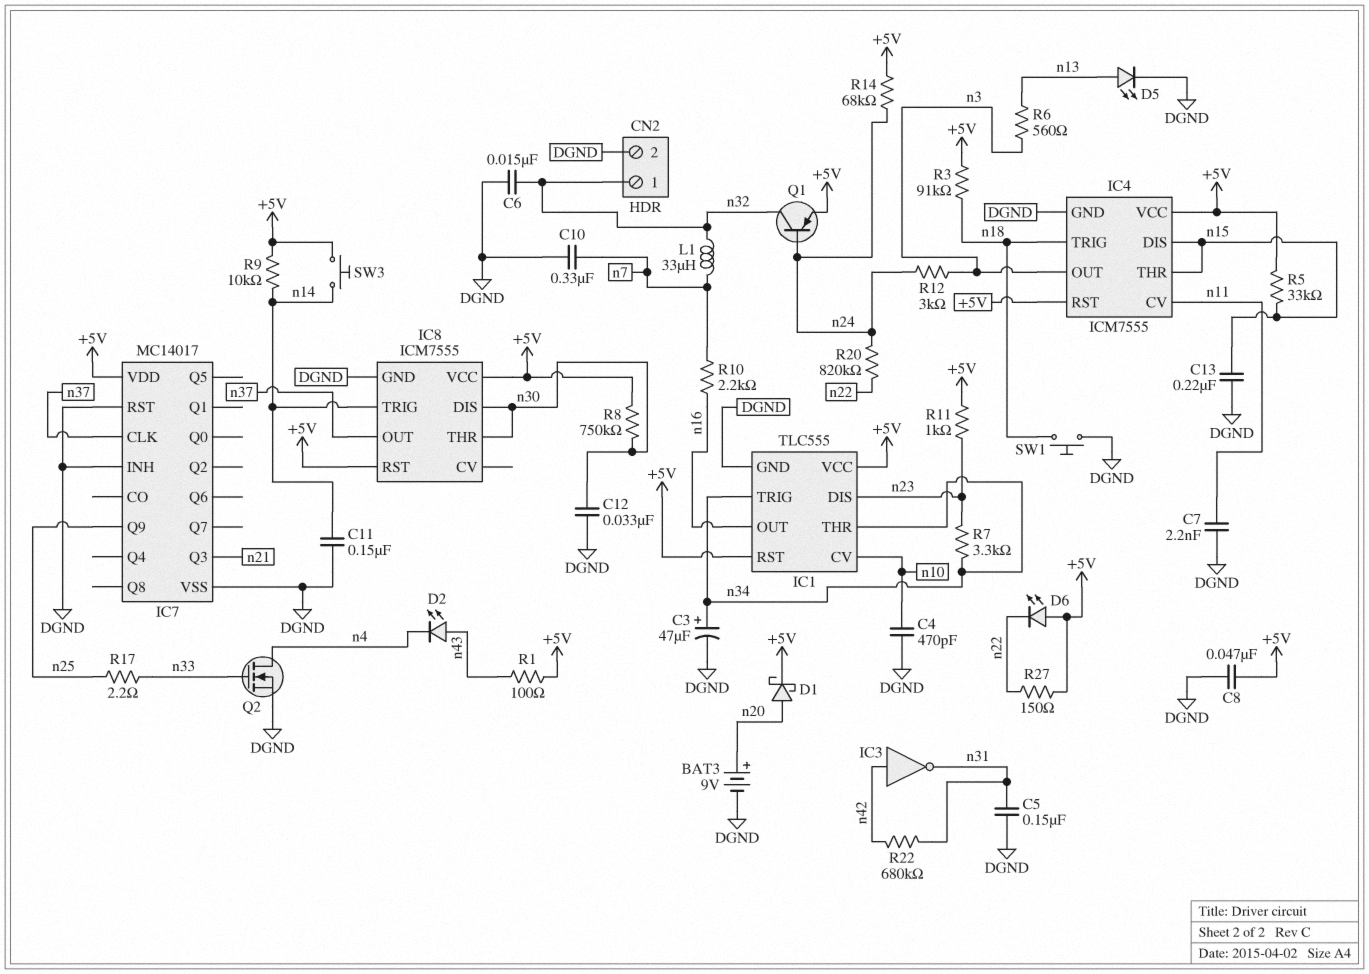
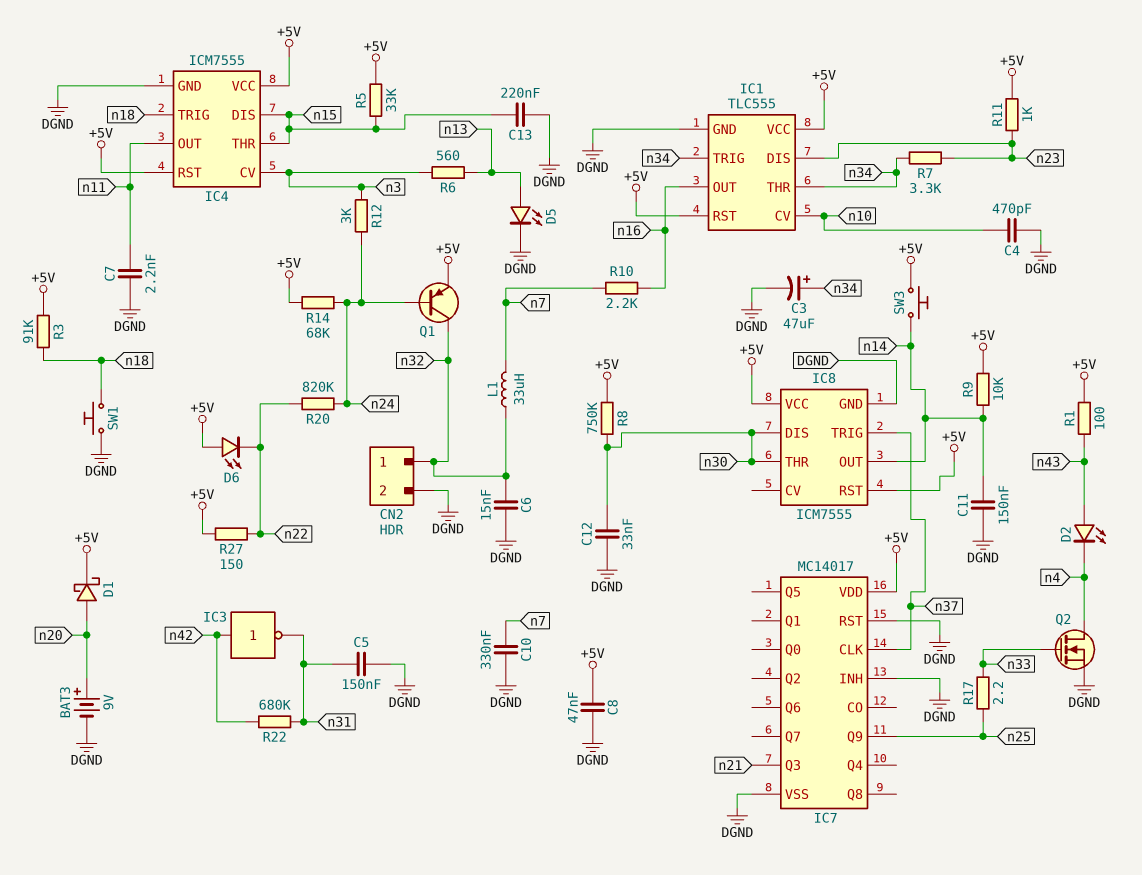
IC4 pin CV: n11 -> n3
IC4 pin OUT: n3 -> n11
IC8 pin OUT: n37 -> n14
IC8 pin TRIG: n14 -> n37

